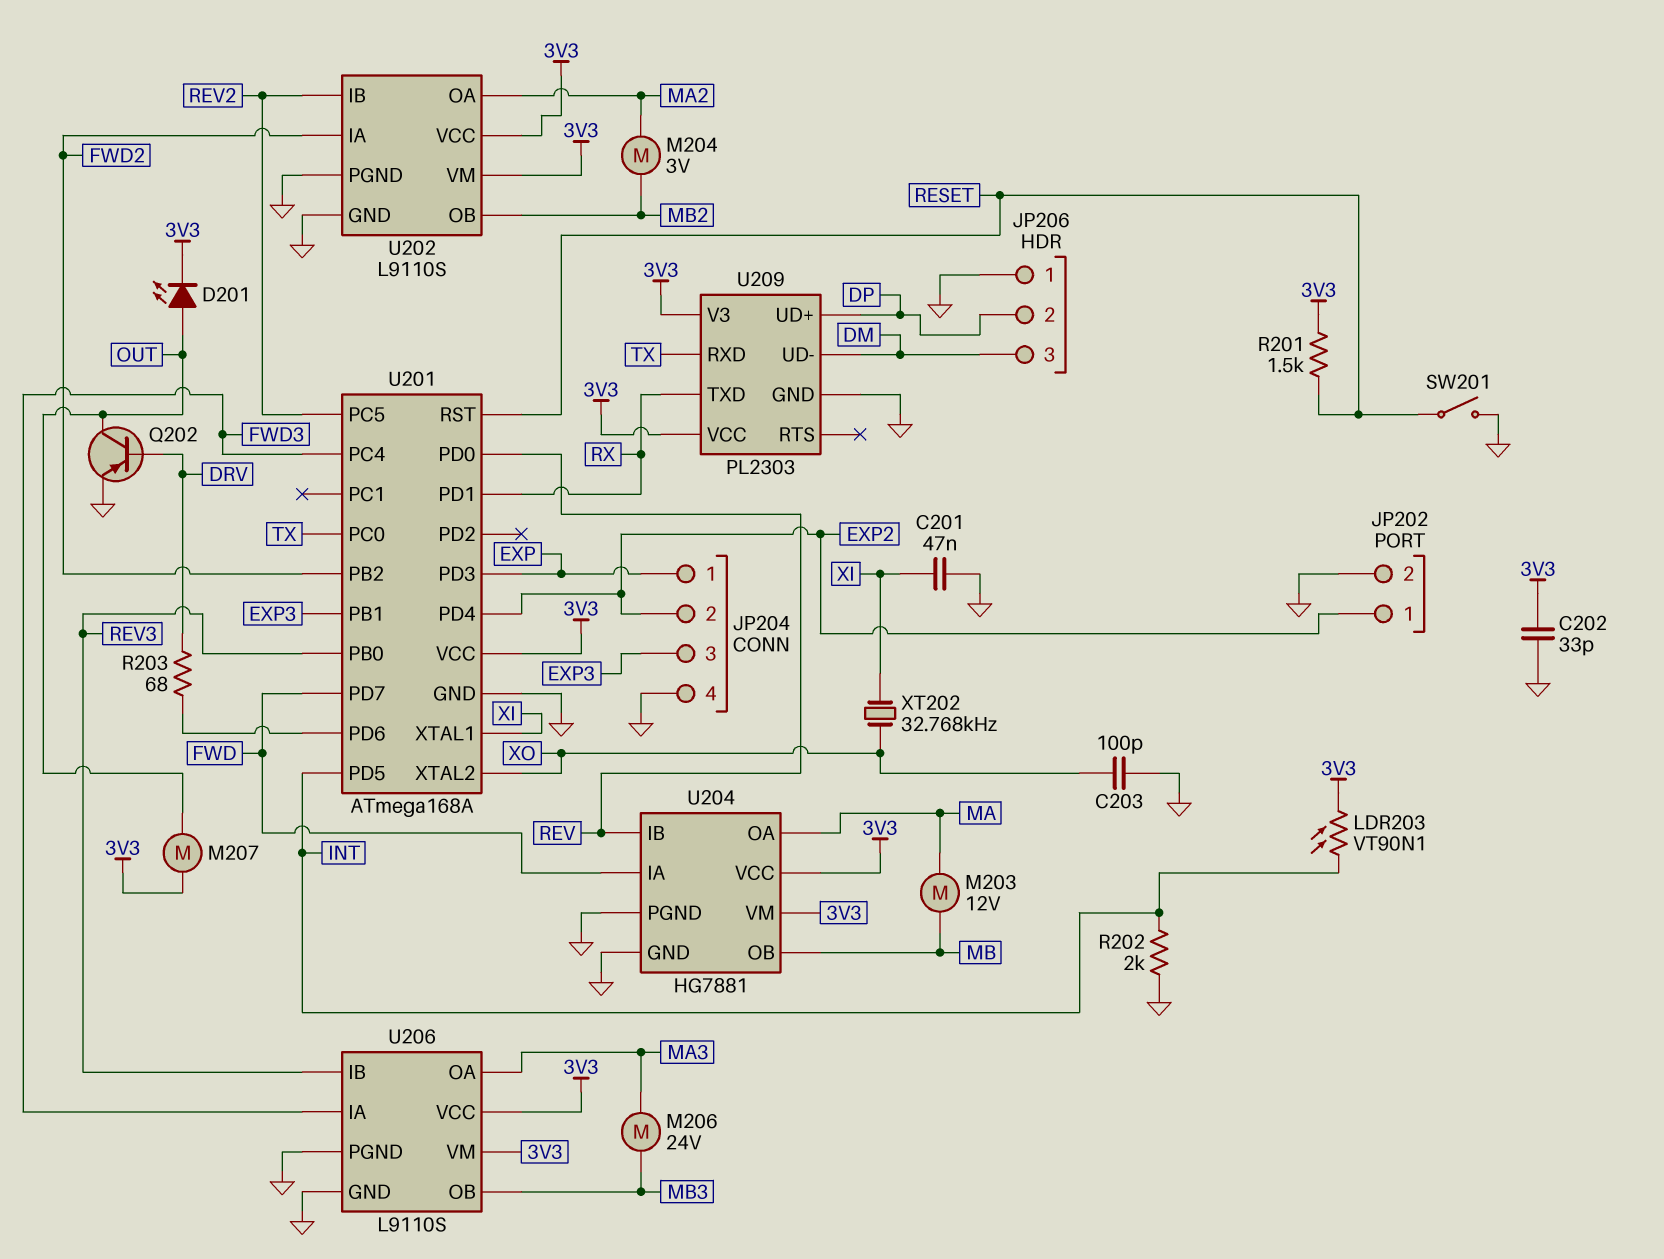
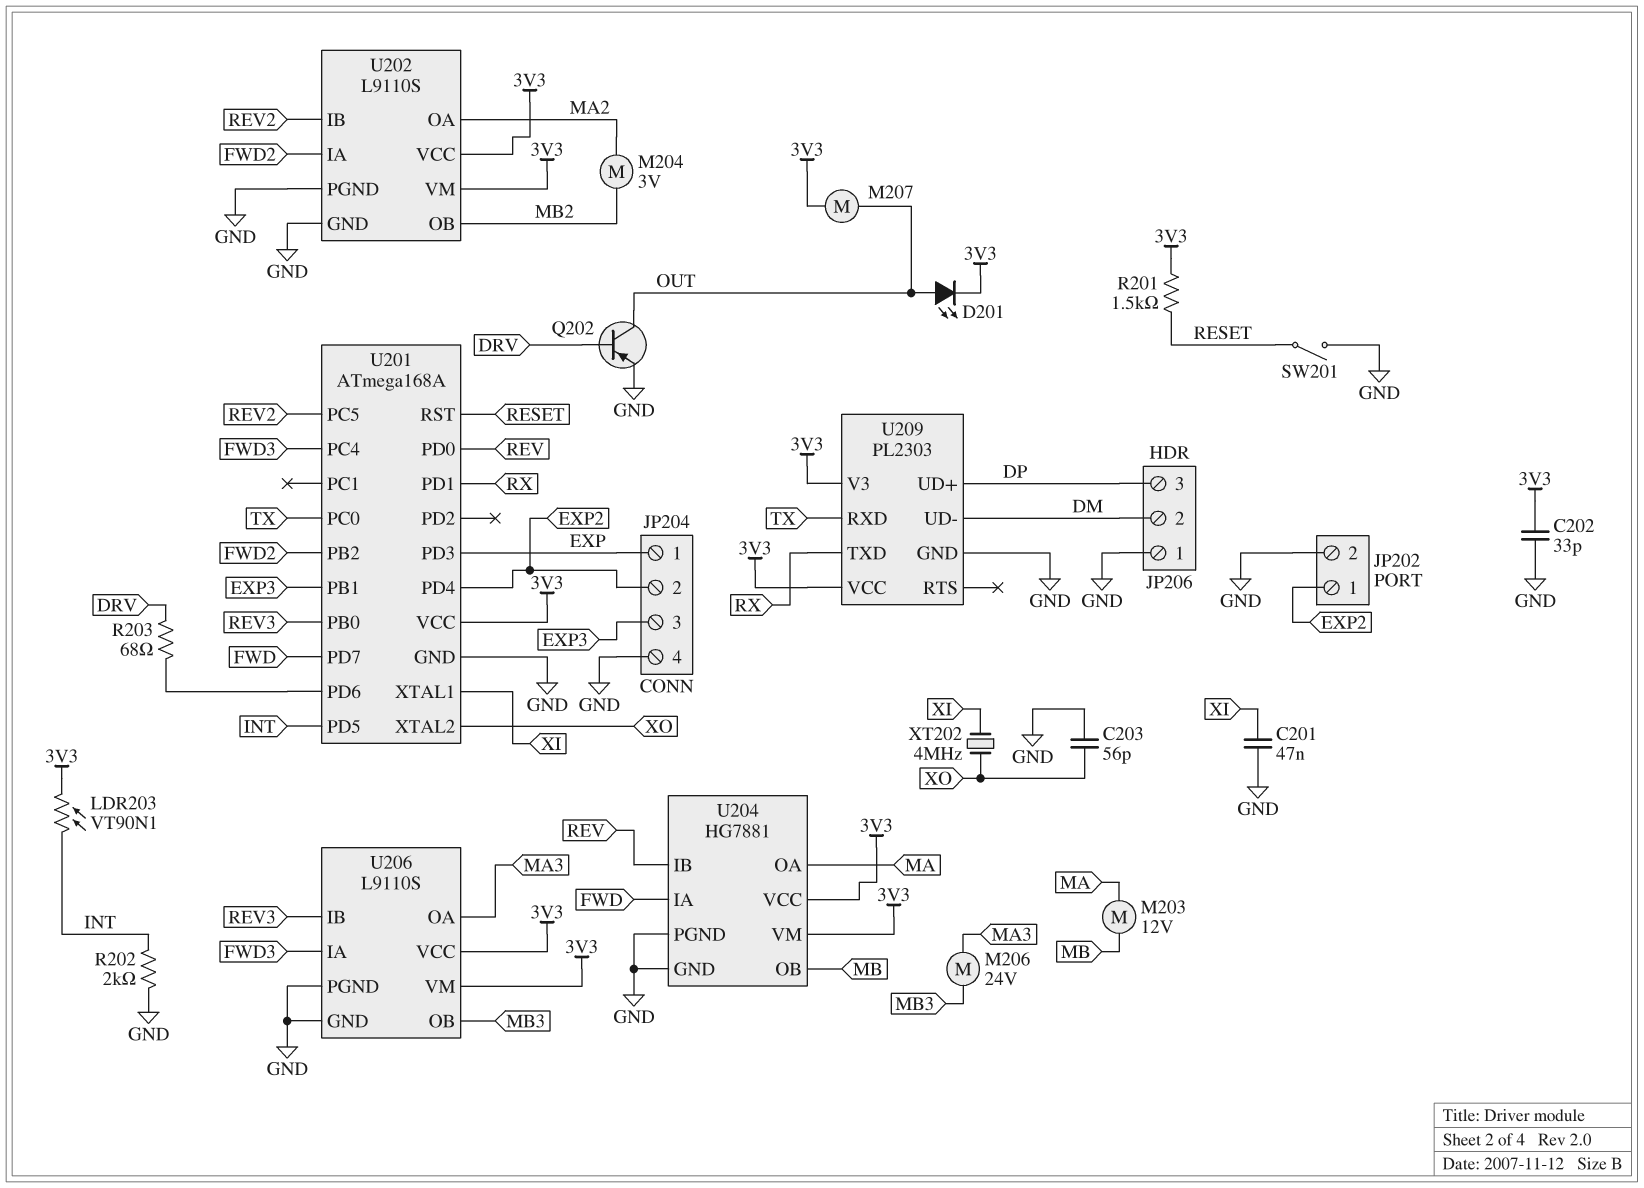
C203: 100pF (GND, XO) -> 56pF (GND, XO)
JP206 pin 2: DP -> DM
JP206 pin 3: DM -> DP
XT202: 32.768kHz (XI, XO) -> 4MHz (XI, XO)

